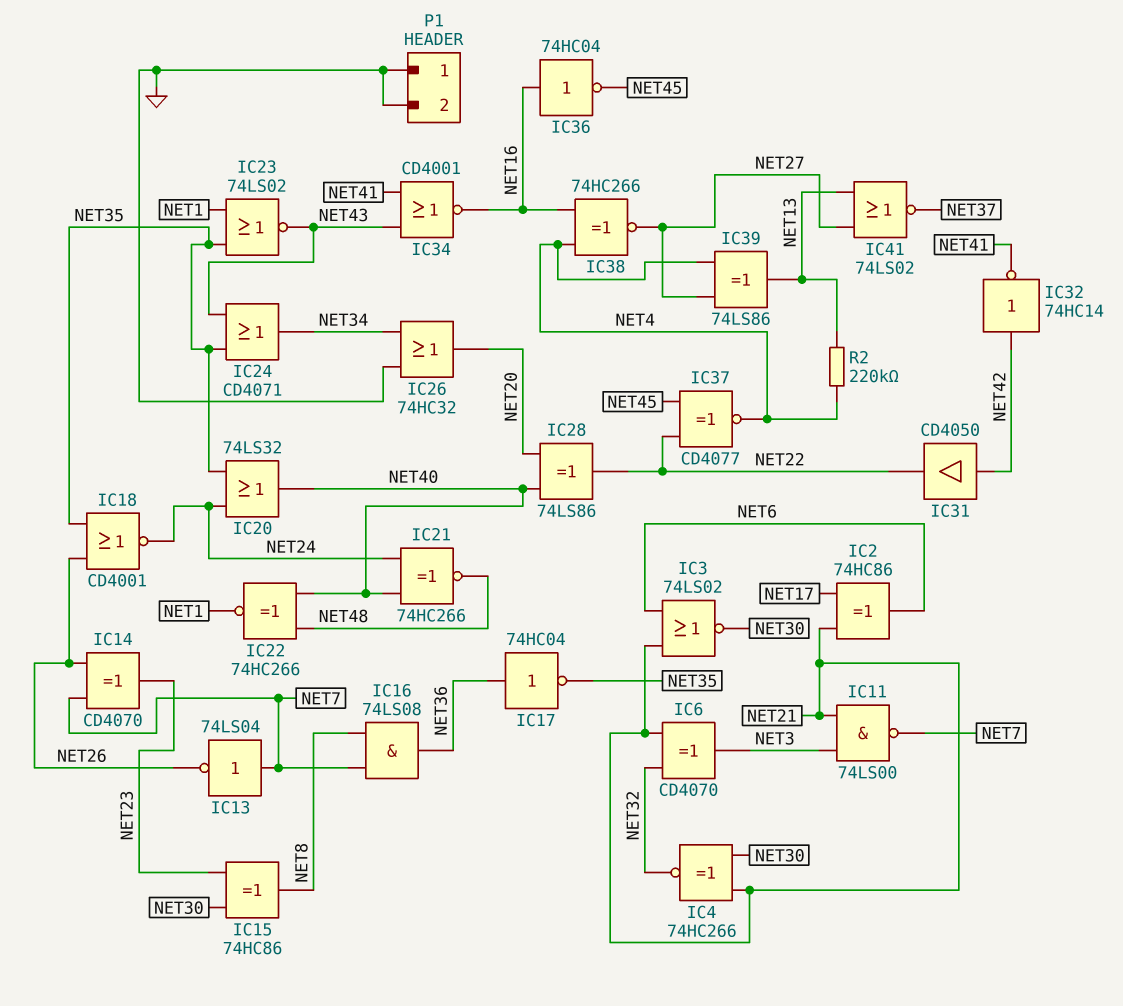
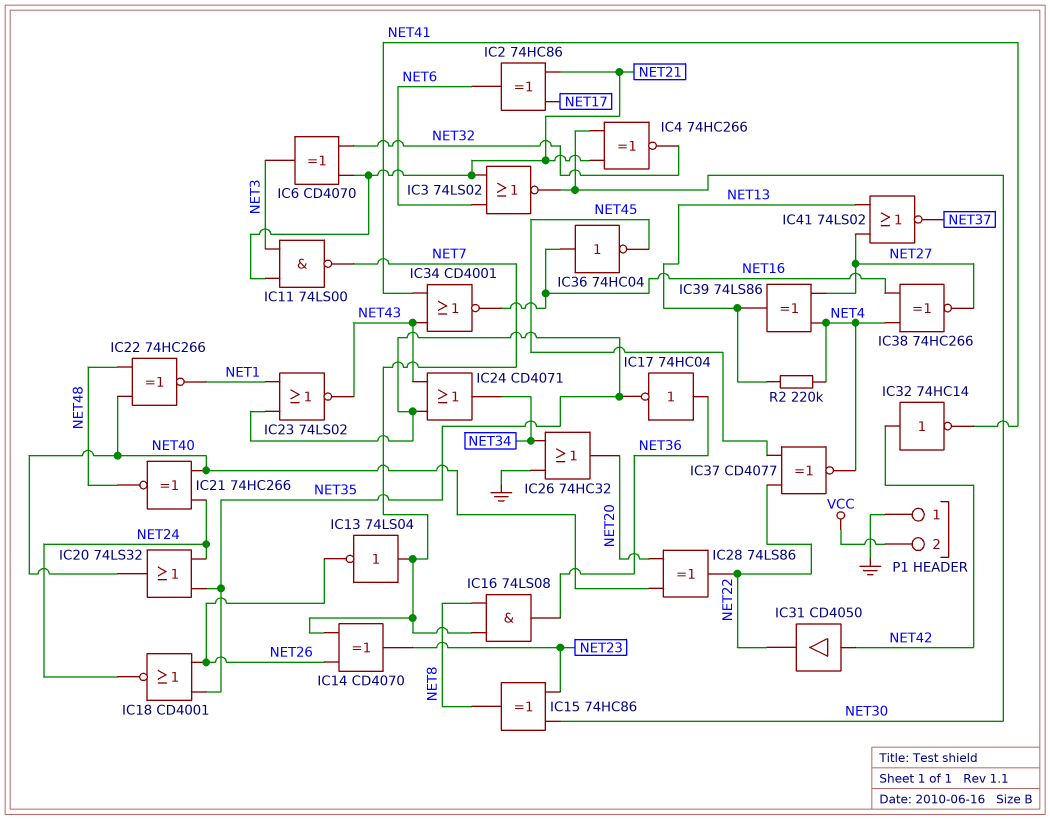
P1 pin 2: GND -> VCC

